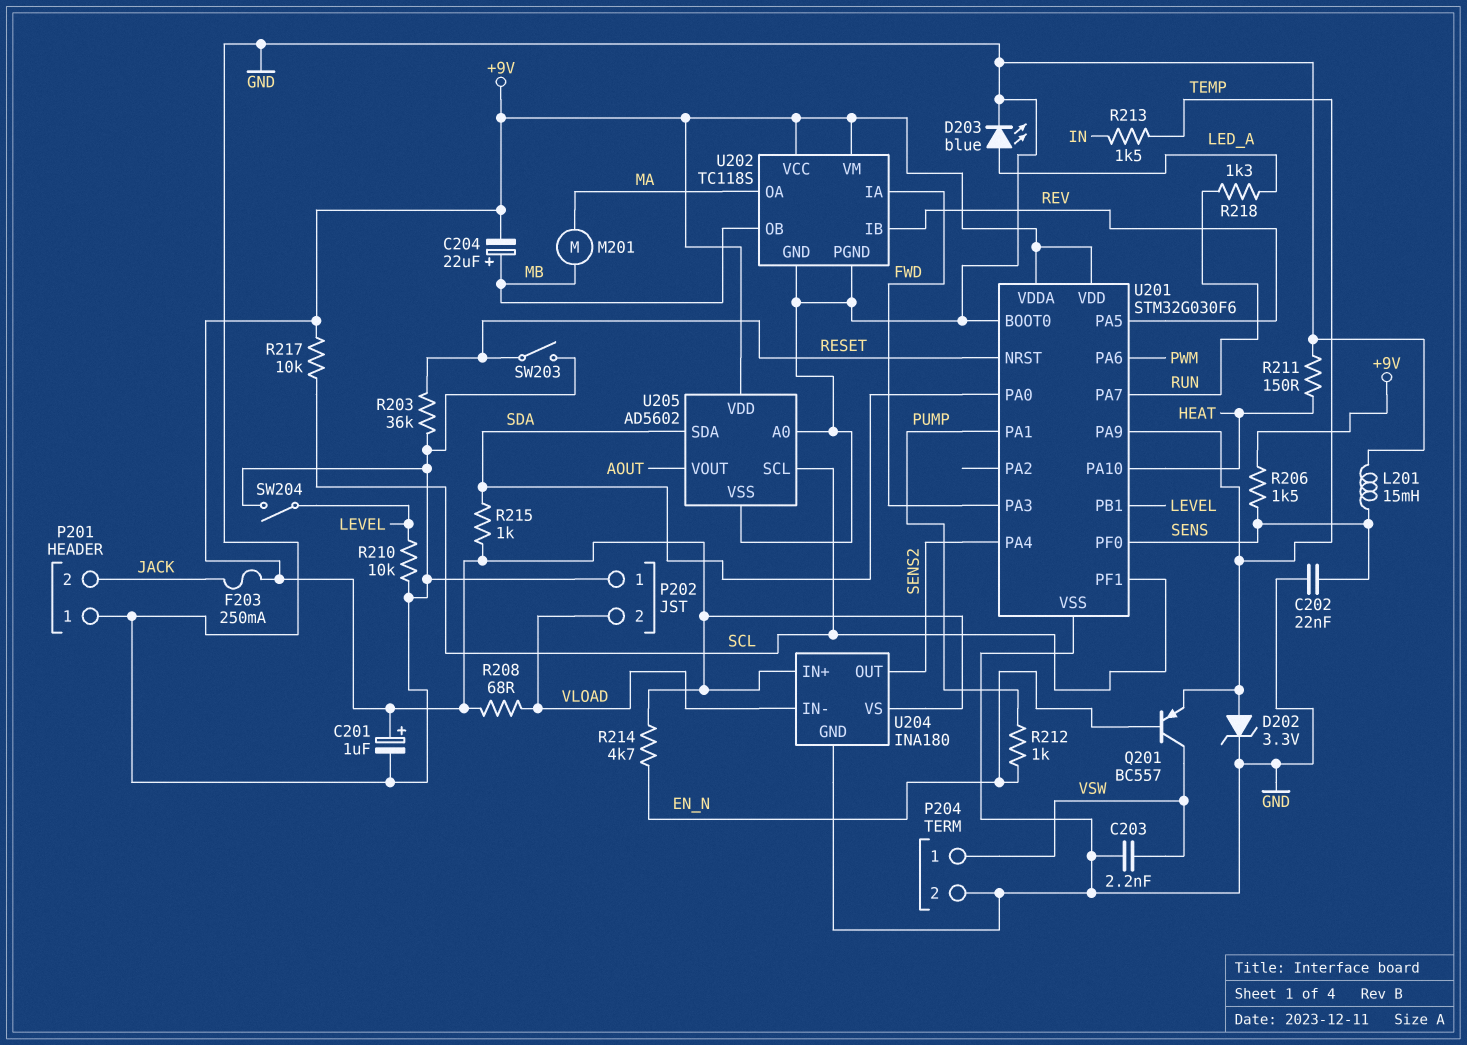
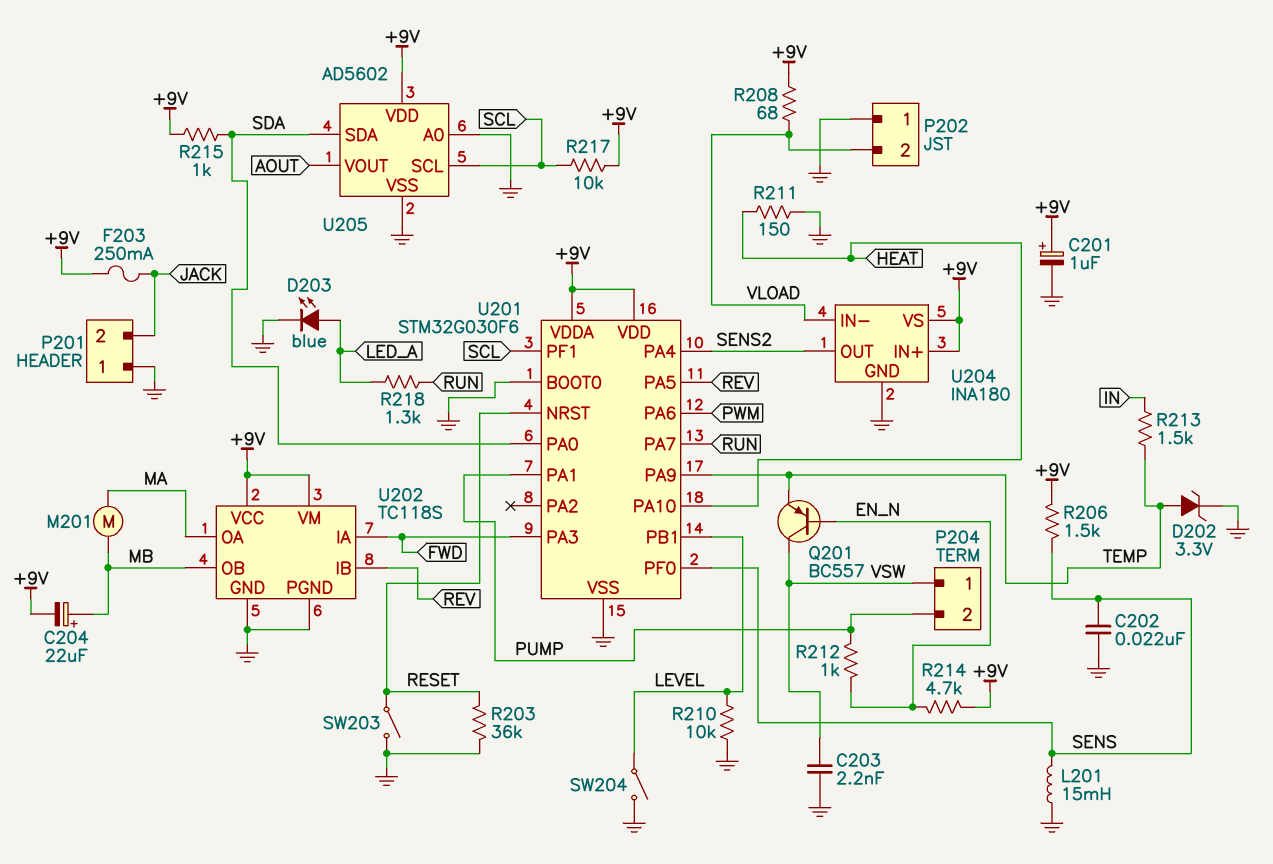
P204 pin 2: GND -> PUMP

